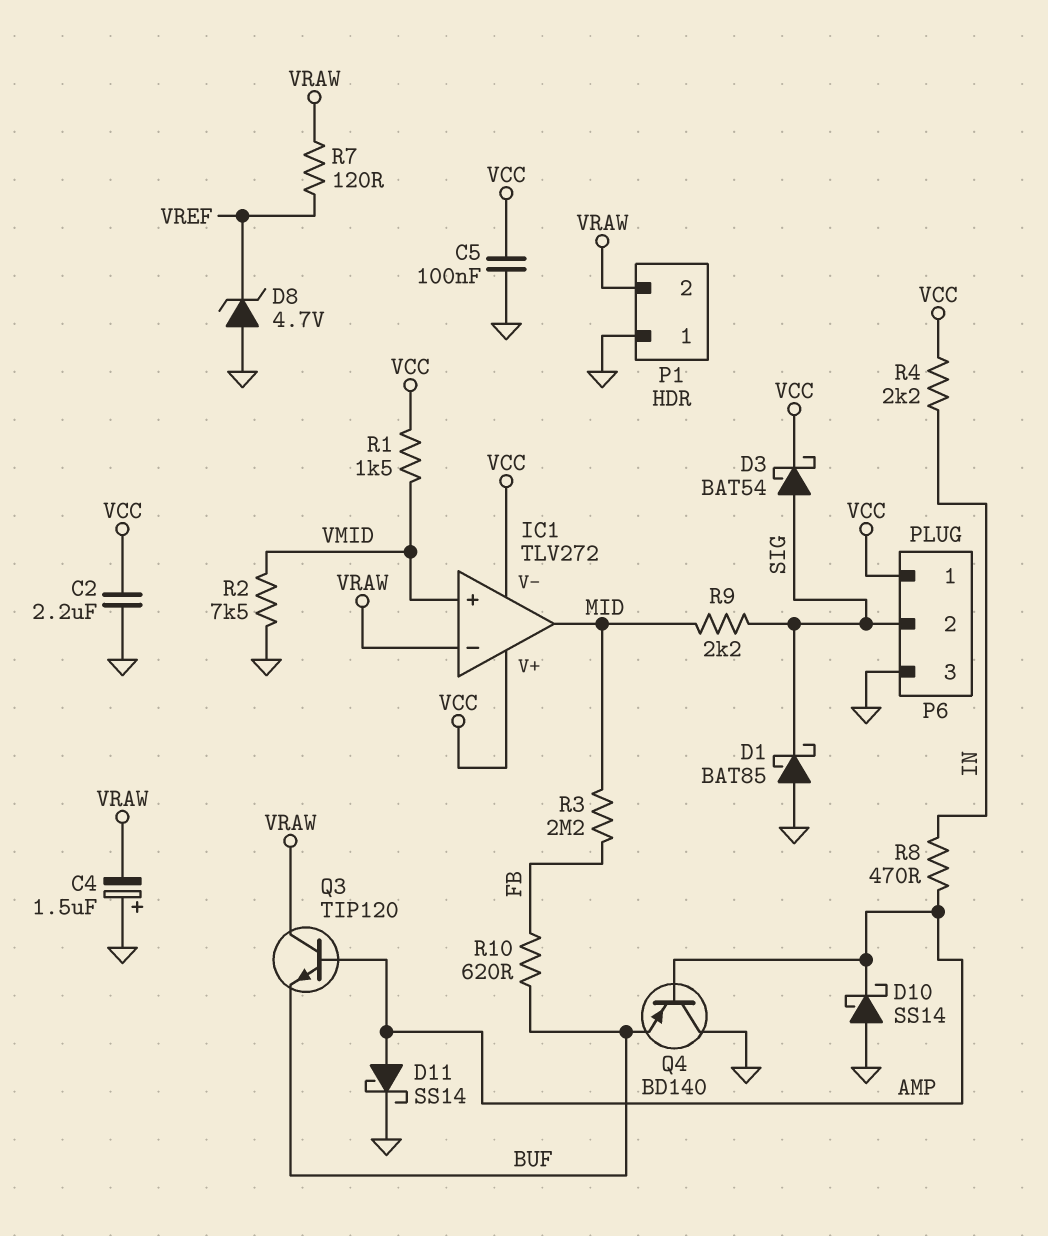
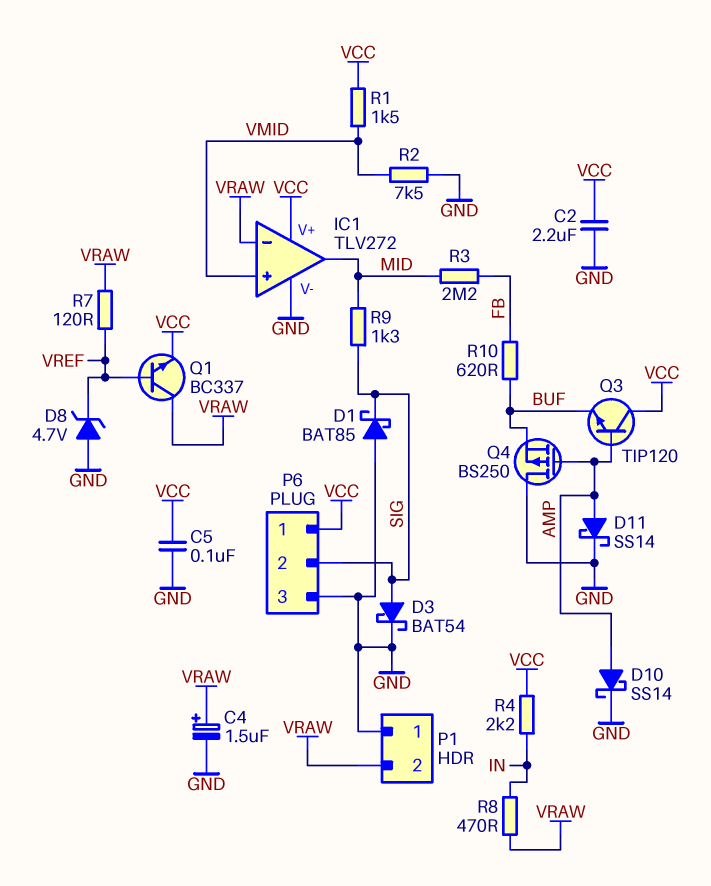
C4: 1.5uF (plus GND, minus VRAW) -> 1.5uF (plus VRAW, minus GND)
D3: schottky BAT54 (A SIG, K VCC) -> schottky BAT54 (A SIG, K GND)
D10: schottky SS14 (A GND, K AMP) -> schottky SS14 (A AMP, K GND)
IC1 pin V-: VCC -> GND
Q1: none -> NPN BC337 (B VREF, C VRAW, E VCC)
Q3: NPN TIP120 (B AMP, C VRAW, E BUF) -> NPN TIP120 (B AMP, C VCC, E BUF)
Q4: PNP BD140 (B AMP, C GND, E BUF) -> PMOS BS250 (G AMP, D GND, S BUF)
R8: 470 (AMP, IN) -> 470 (IN, VRAW)
R9: 2.2k (MID, SIG) -> 1.3k (MID, SIG)

